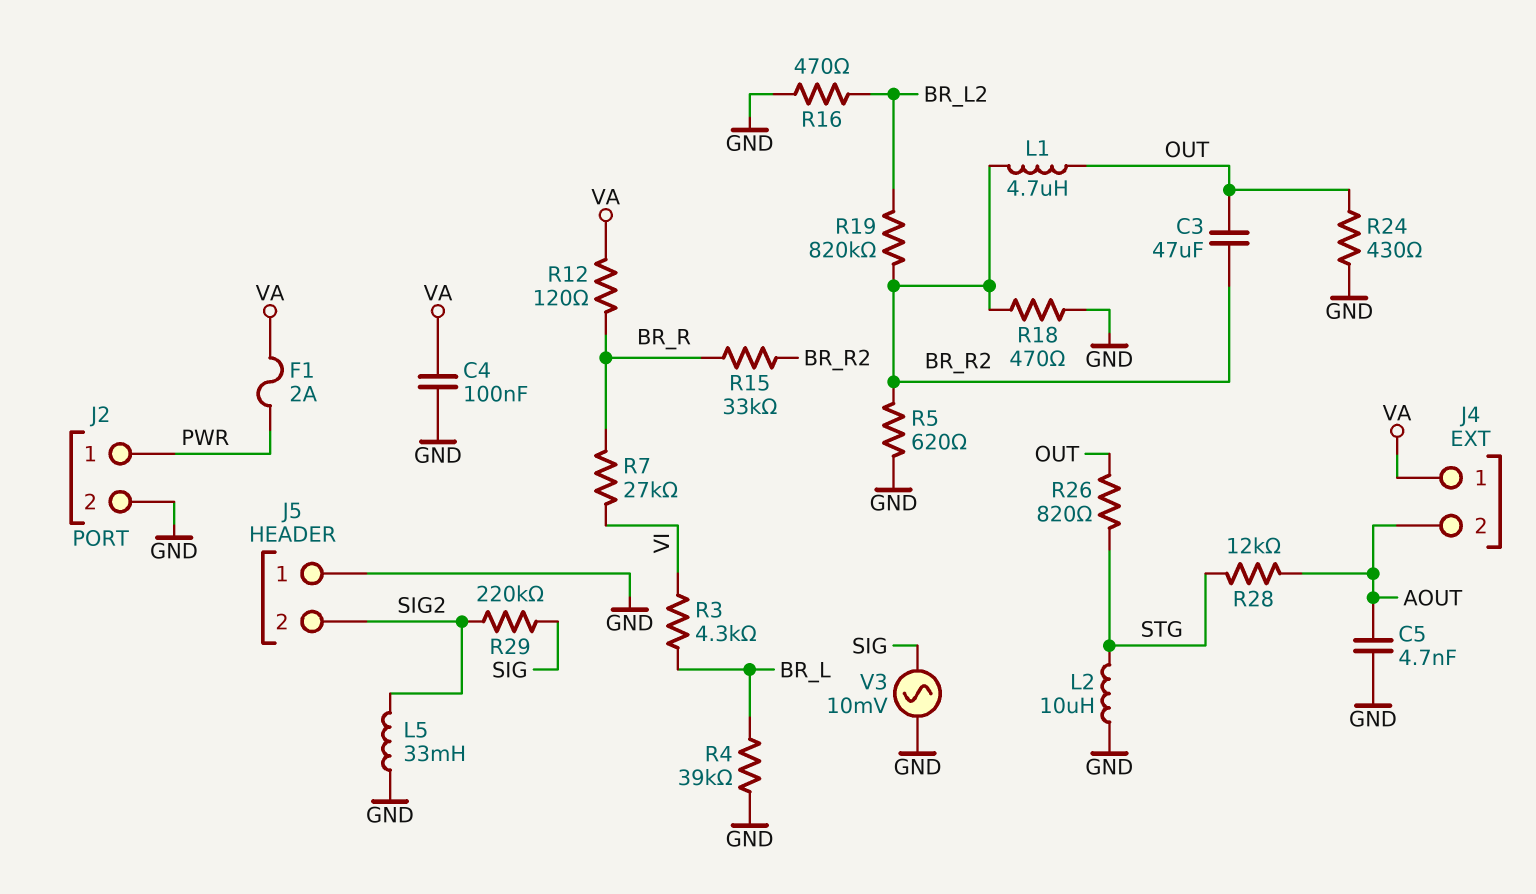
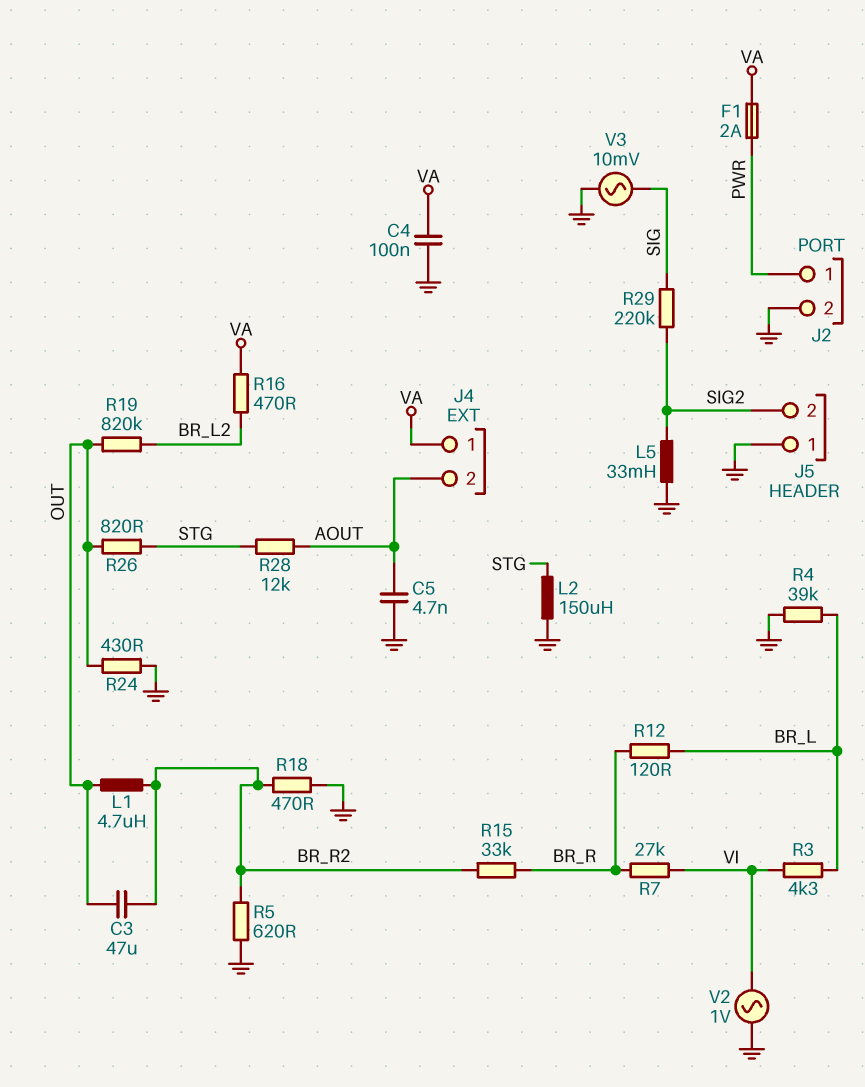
L2: 10uH (GND, STG) -> 150uH (GND, STG)
R12: 120 (BR_R, VA) -> 120 (BR_L, BR_R)
R16: 470 (BR_L2, GND) -> 470 (BR_L2, VA)
R19: 820k (BR_L2, BR_R2) -> 820k (BR_L2, OUT)
V2: none -> AC 1V (GND, VI)

